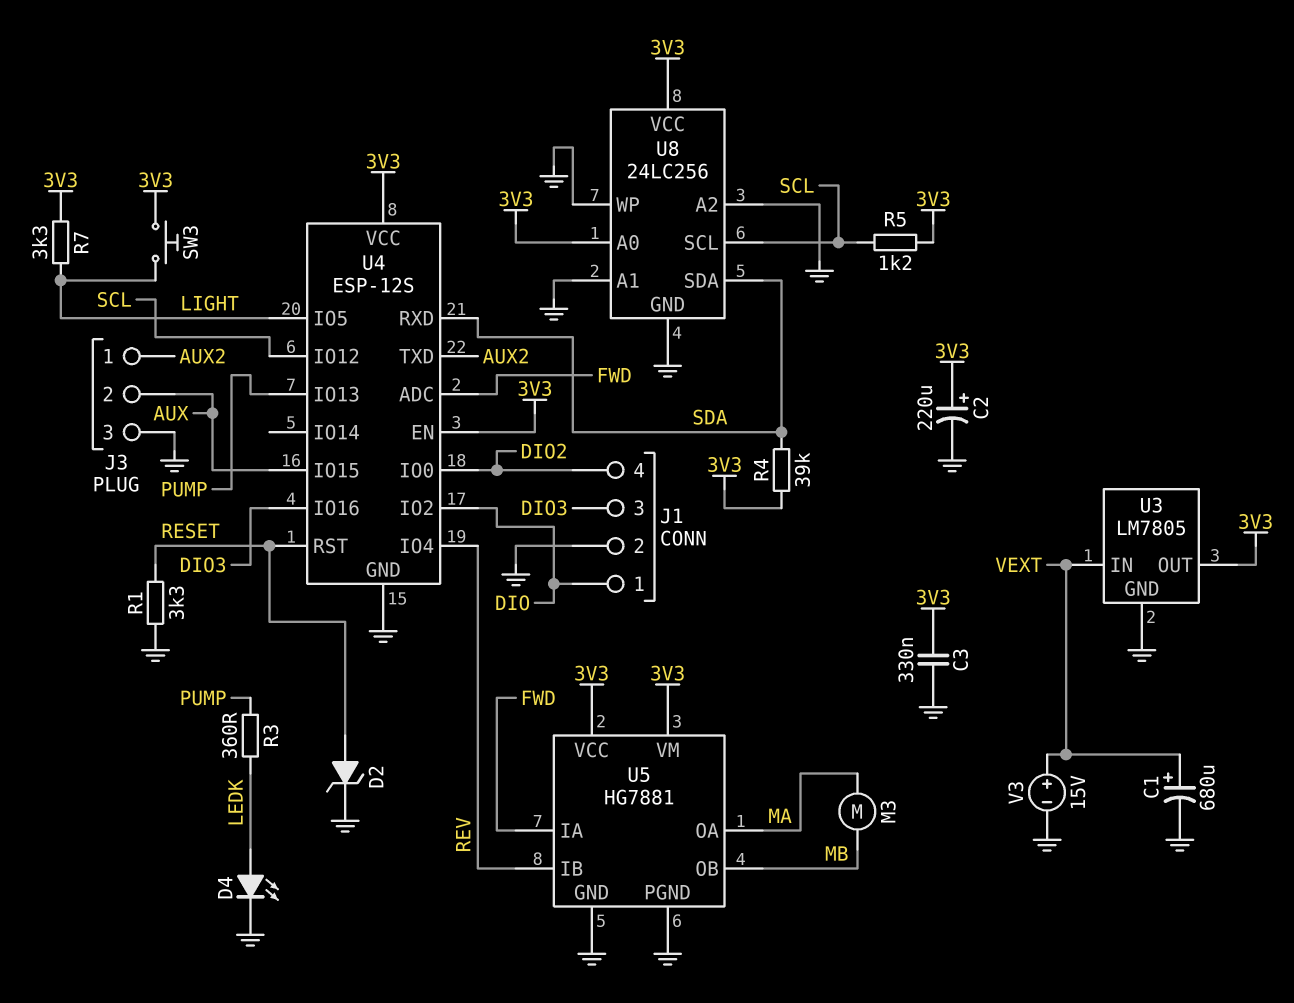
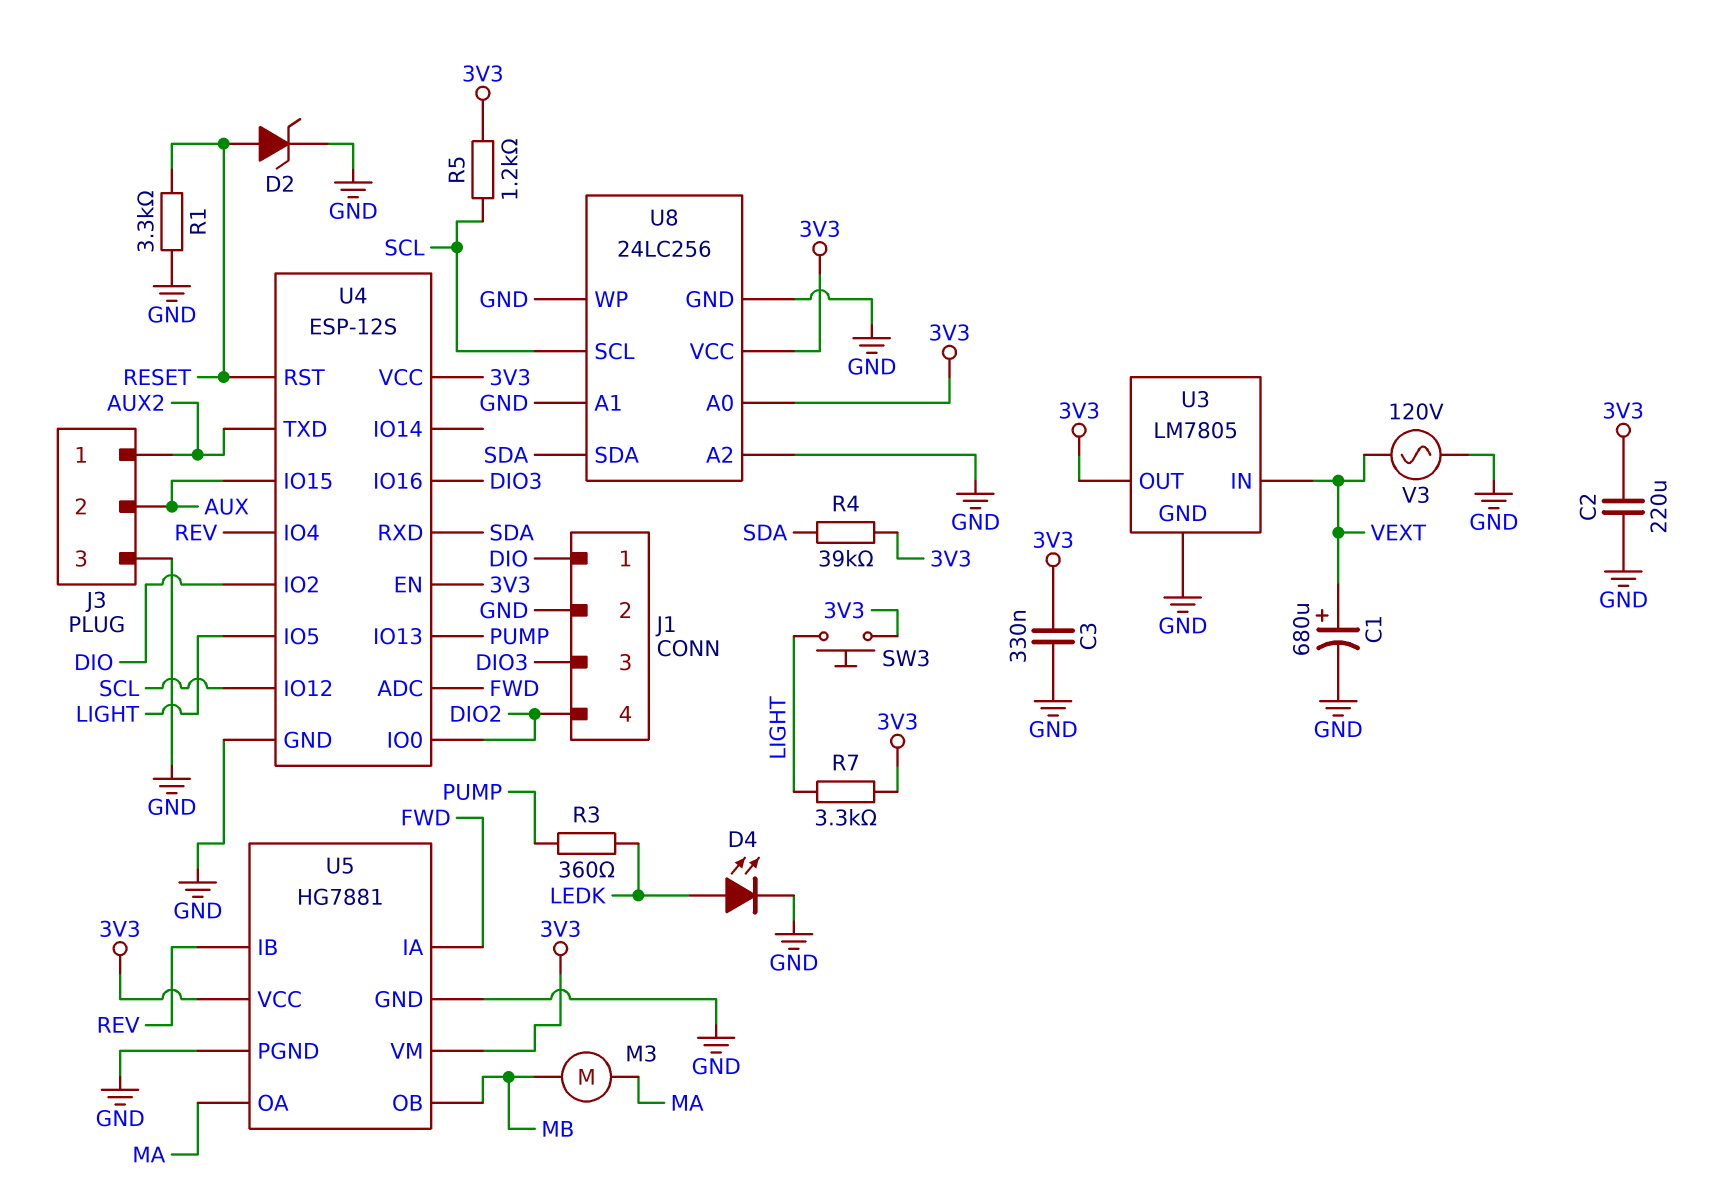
C2: 220uF (plus 3V3, minus GND) -> 220uF (3V3, GND)
V3: 15V (plus VEXT, minus GND) -> AC 120V (GND, VEXT)

